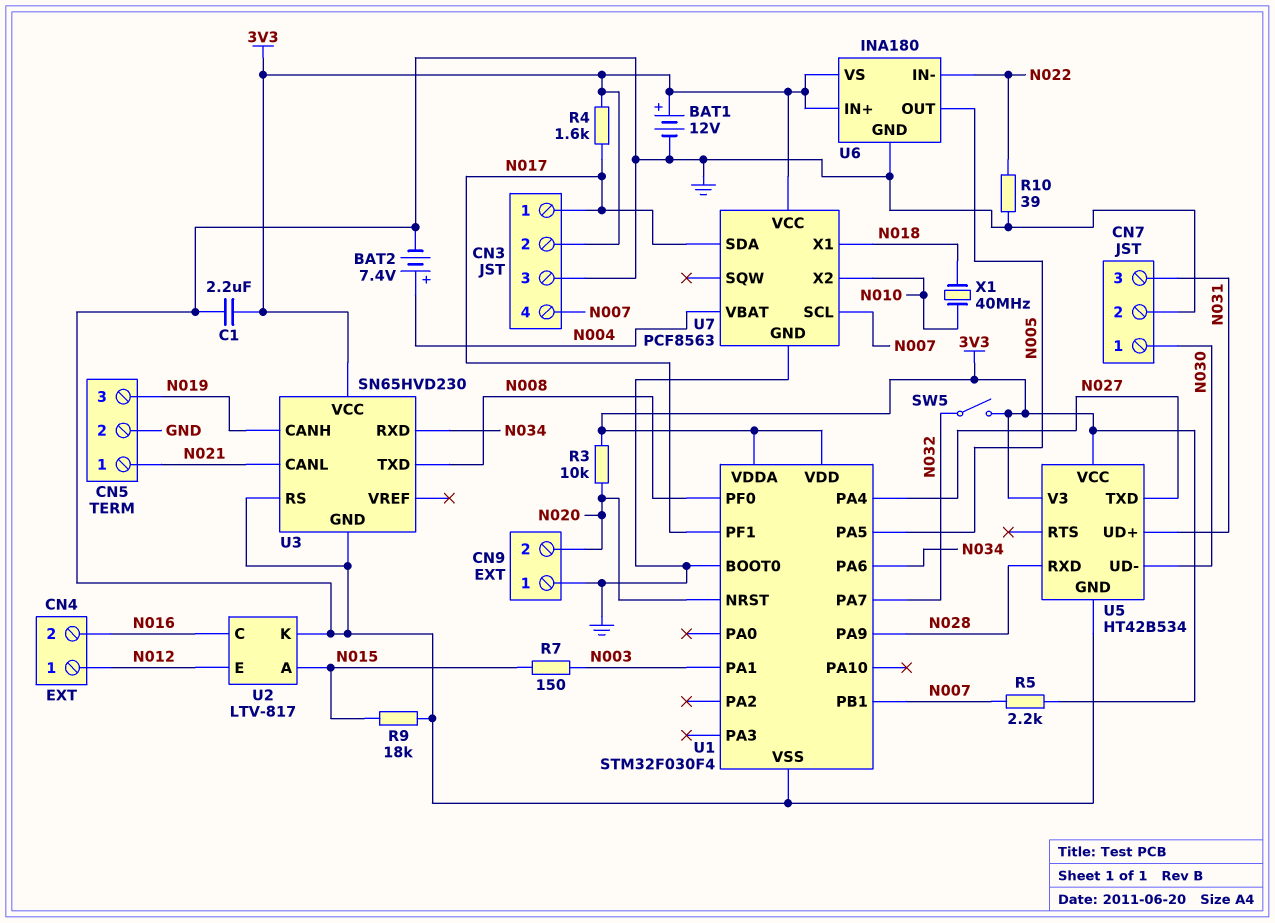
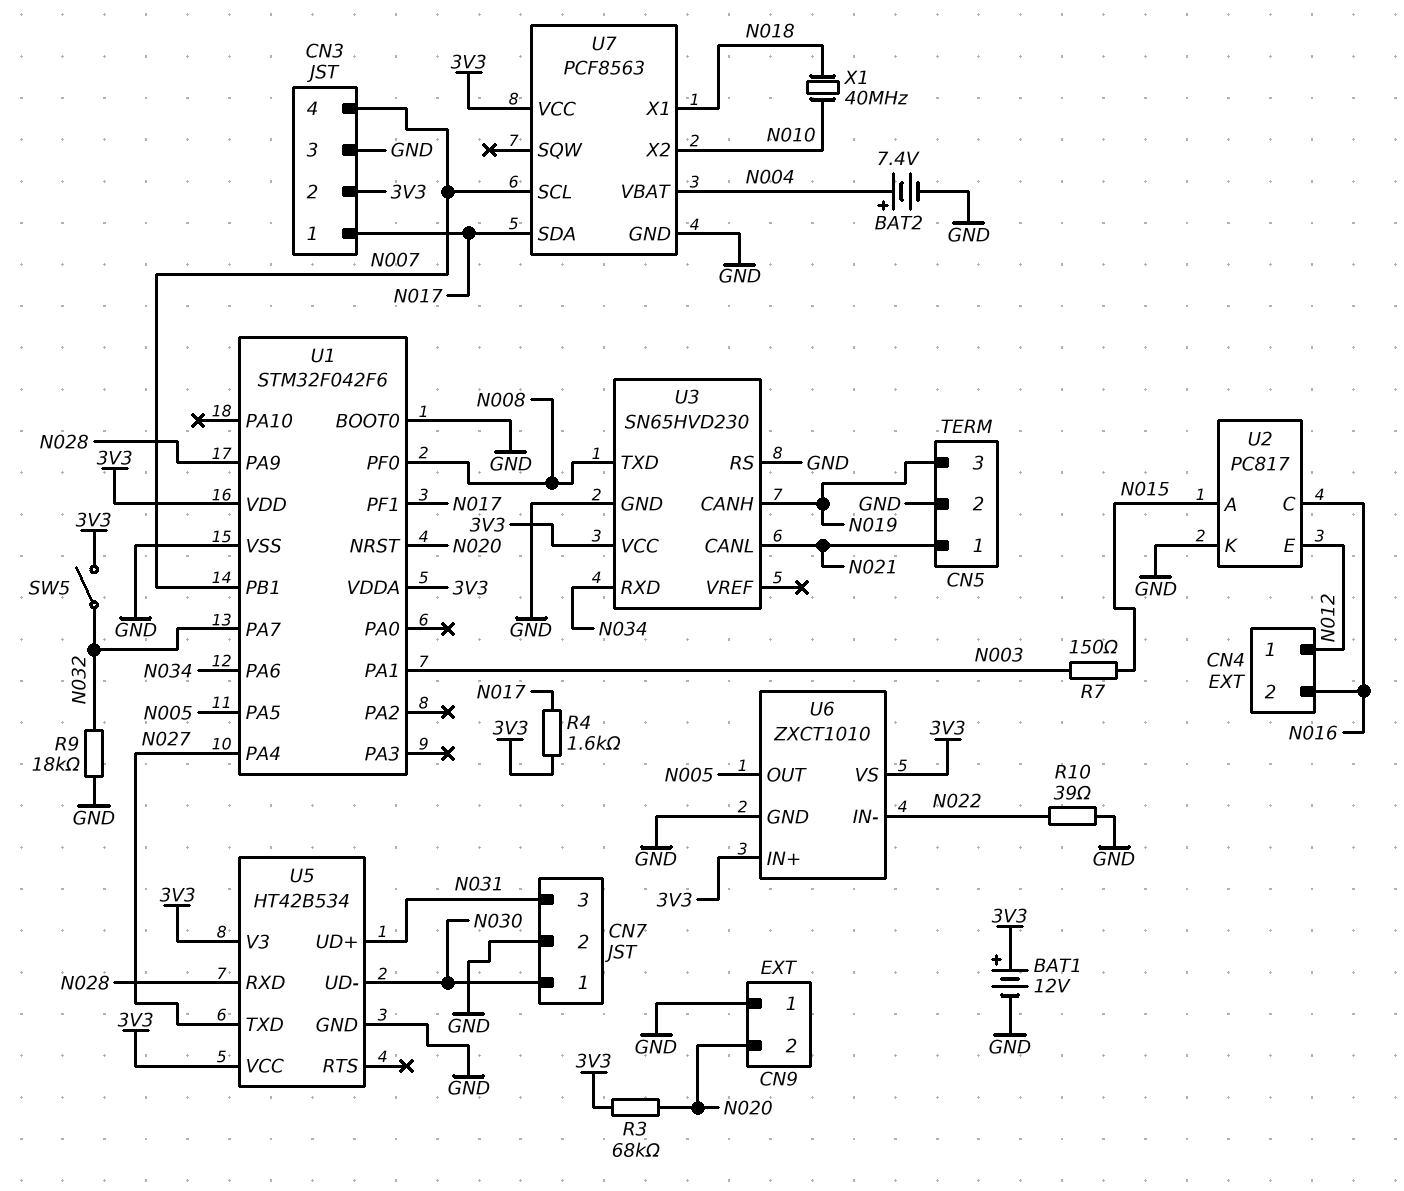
C1: 2.2uF (3V3, GND) -> none
R3: 10k (3V3, N020) -> 68k (3V3, N020)
R5: 2.2k (3V3, N007) -> none
R9: 18k (GND, N015) -> 18k (GND, N032)
U1: STM32F030F4 -> STM32F042F6
U2: LTV-817 -> PC817
U6: INA180 -> ZXCT1010

